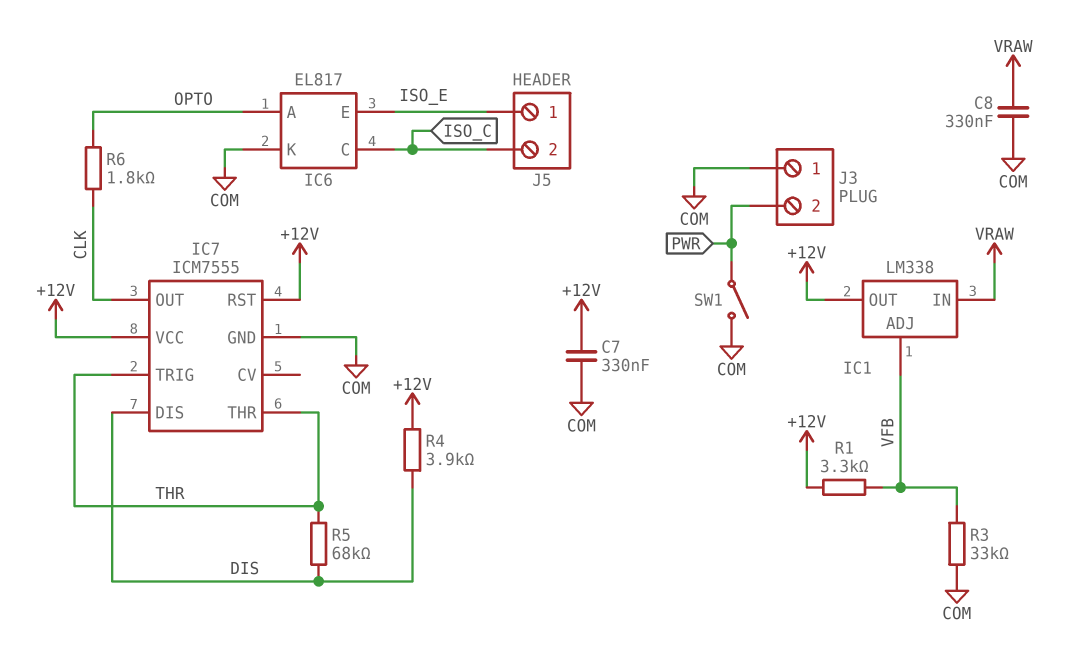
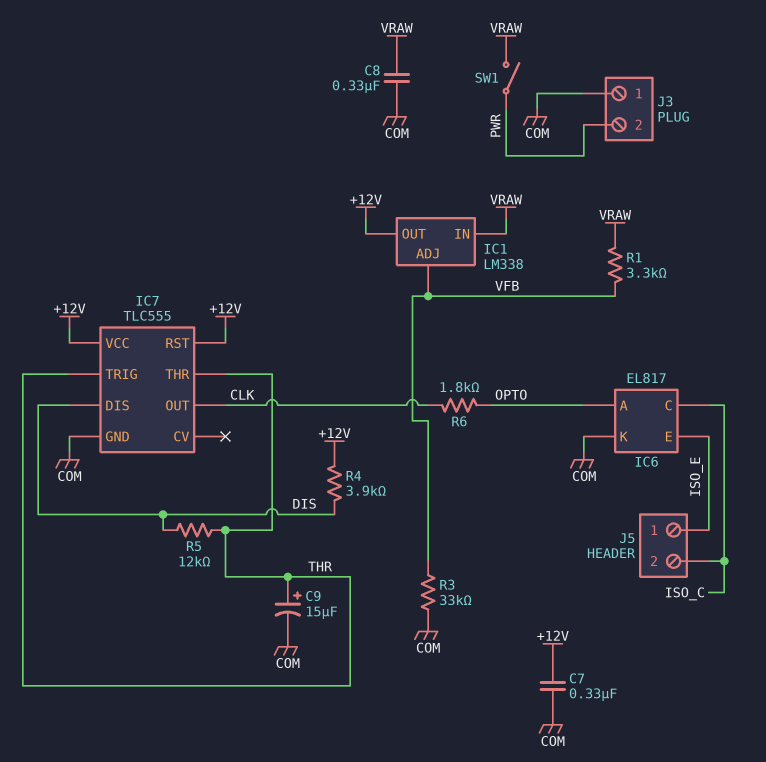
C9: none -> 15uF (plus THR, minus COM)
IC7: ICM7555 -> TLC555
R1: 3.3k (+12V, VFB) -> 3.3k (VFB, VRAW)
R5: 68k (DIS, THR) -> 12k (DIS, THR)
SW1: switch (COM, PWR) -> switch (PWR, VRAW)

